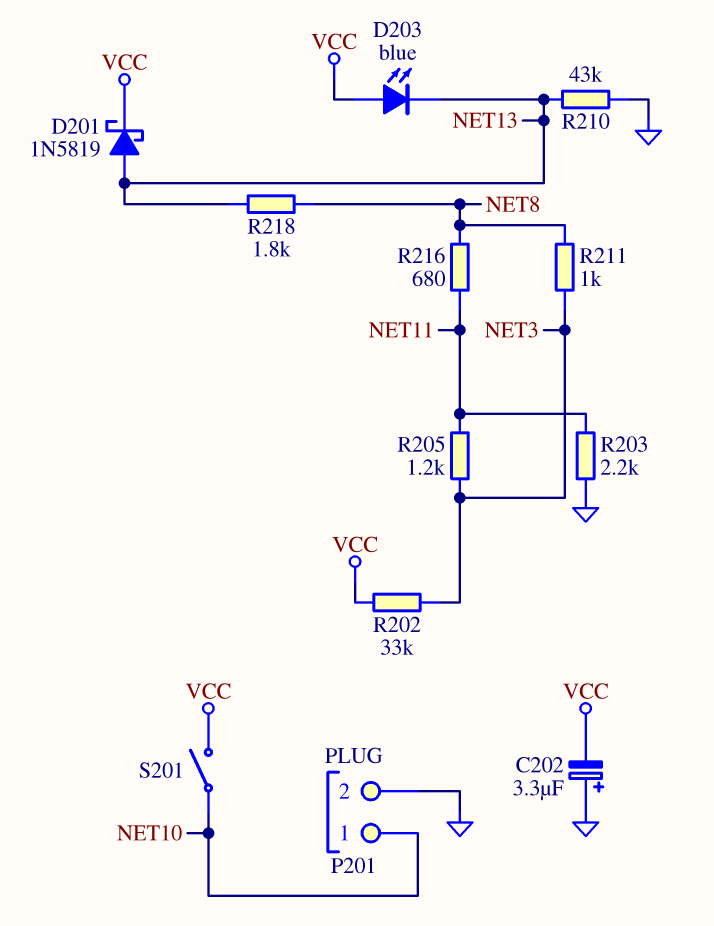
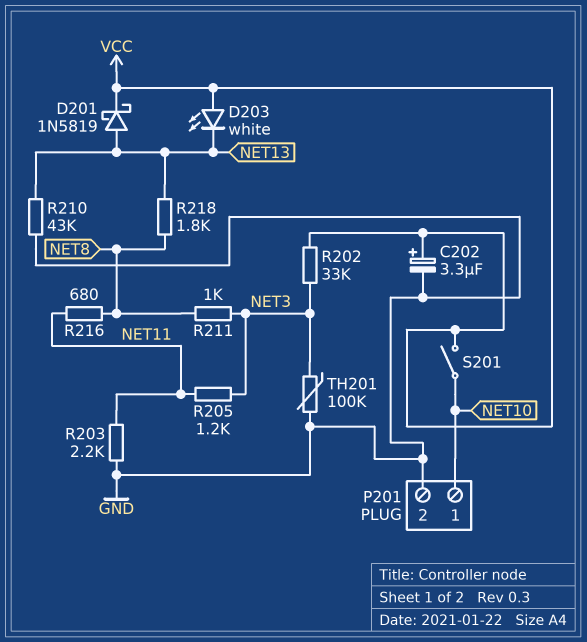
C202: 3.3uF (plus GND, minus VCC) -> 3.3uF (plus VCC, minus GND)
D203: LED blue (A VCC, K NET13) -> LED white (A VCC, K NET13)
TH201: none -> 100k (GND, NET3)

